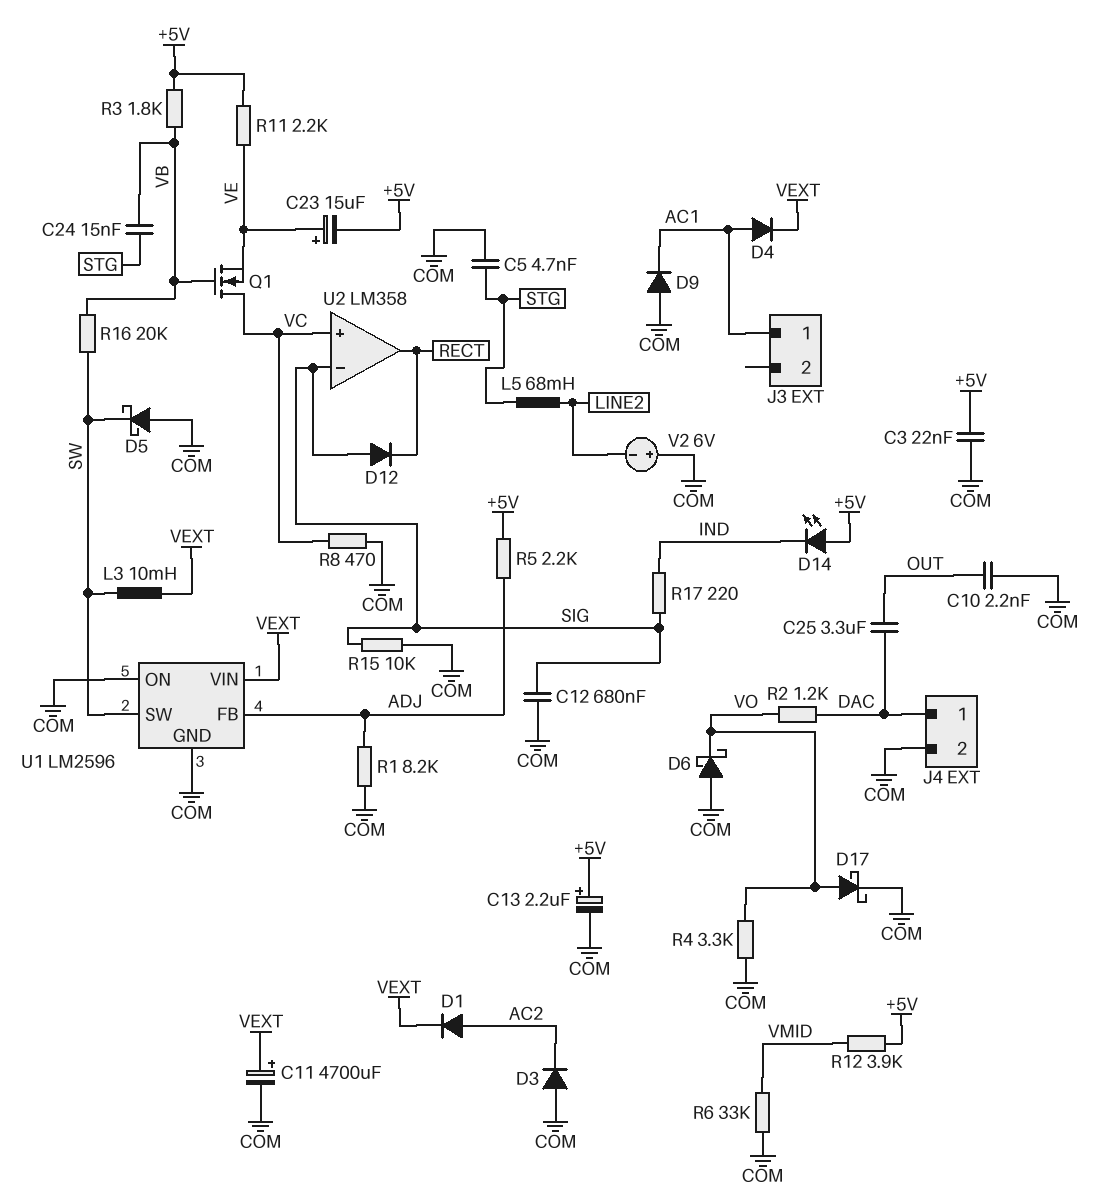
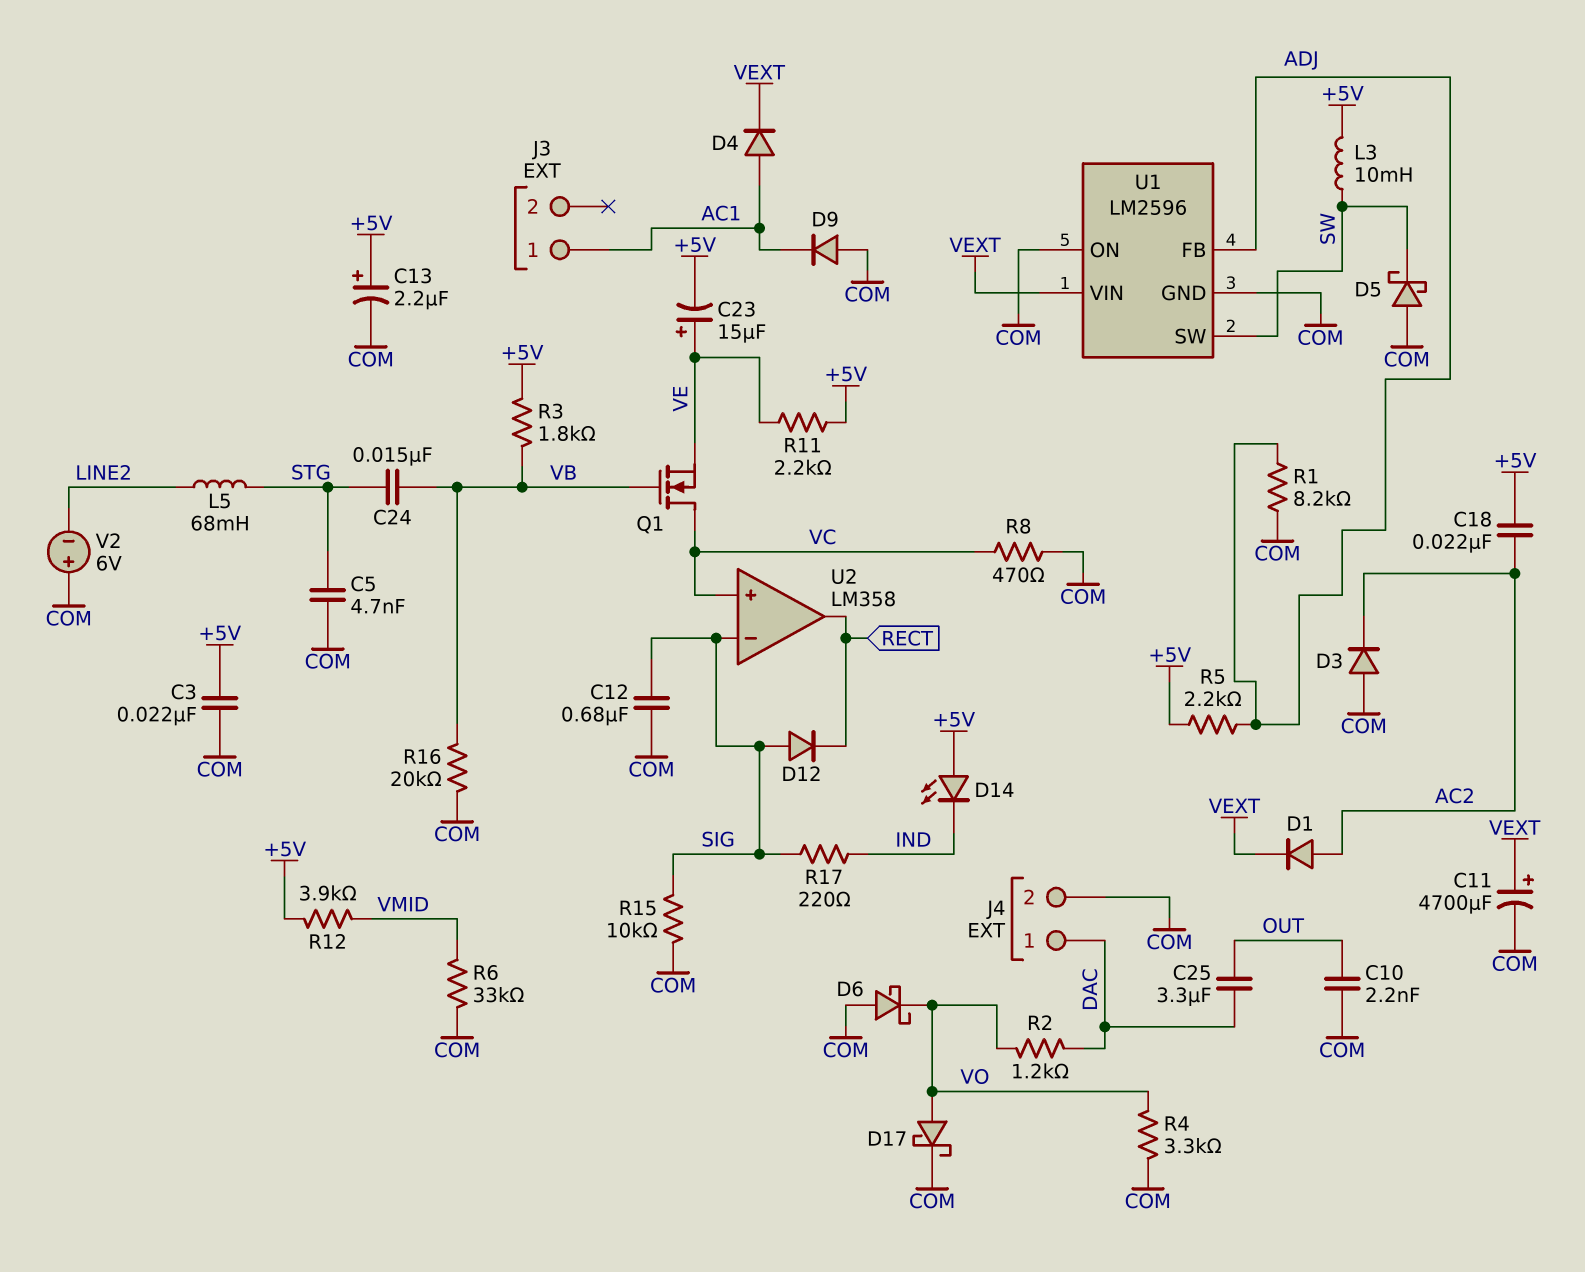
C18: none -> 22nF (+5V, AC2)
L3: 10mH (SW, VEXT) -> 10mH (+5V, SW)
R16: 20k (SW, VB) -> 20k (COM, VB)

